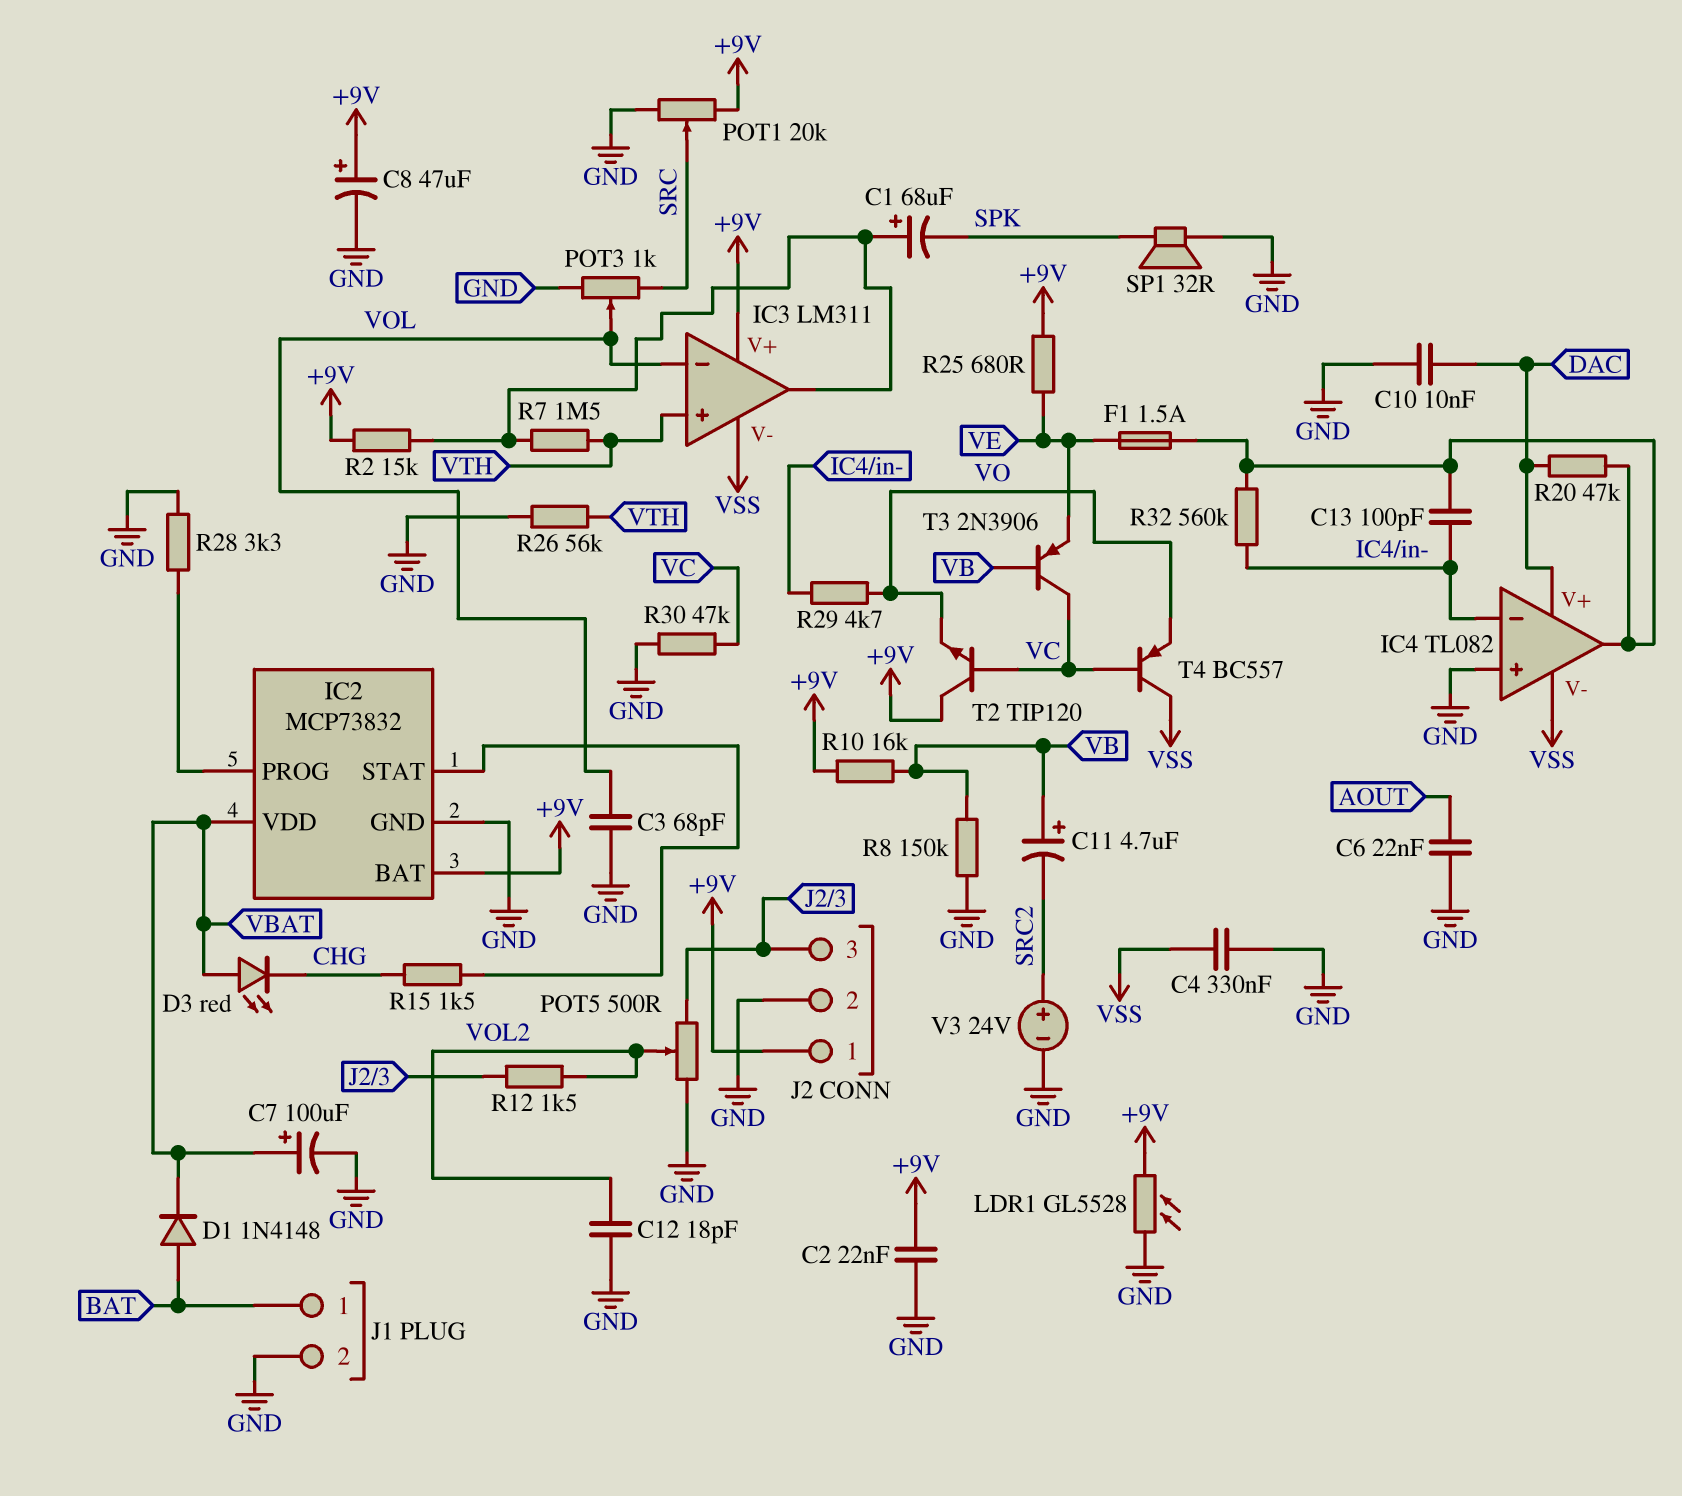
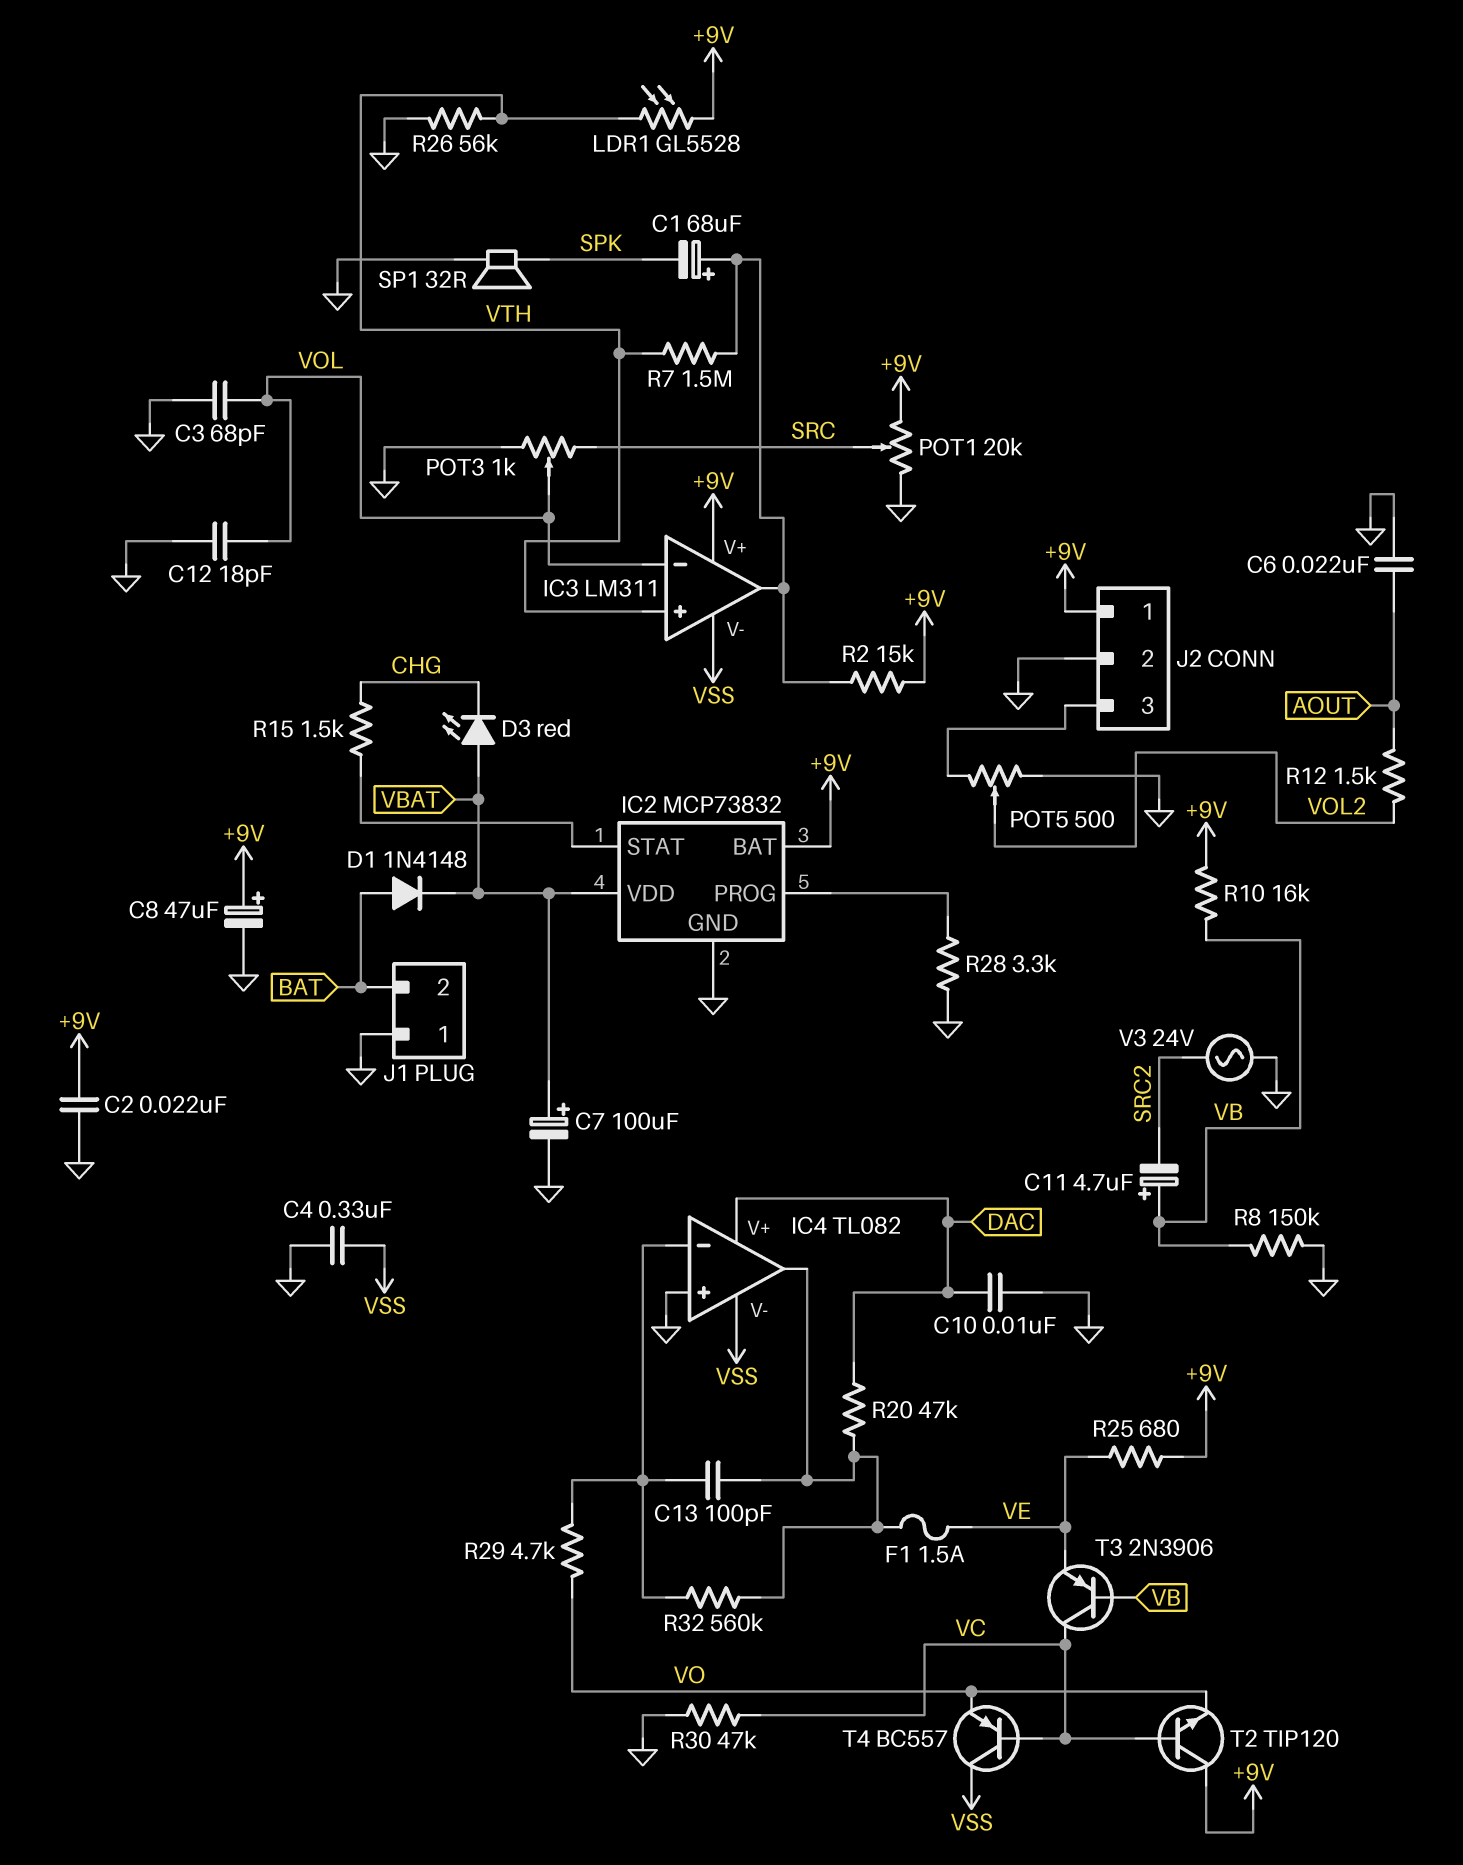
C12: 18pF (GND, VOL2) -> 18pF (GND, VOL)
J1 pin 1: BAT -> GND
J1 pin 2: GND -> BAT
LDR1: GL5528 (+9V, GND) -> GL5528 (+9V, VTH)
R12: 1.5k (J2/3, VOL2) -> 1.5k (AOUT, VOL2)
V3: 24V (plus SRC2, minus GND) -> AC 24V (GND, SRC2)

